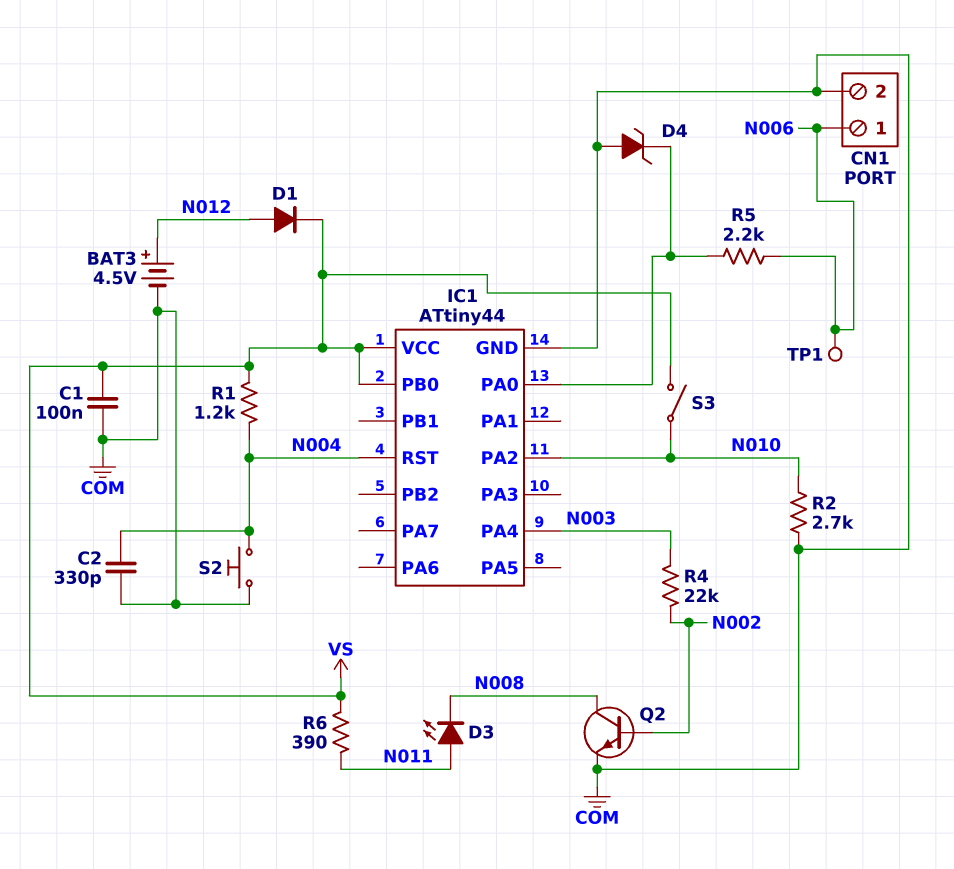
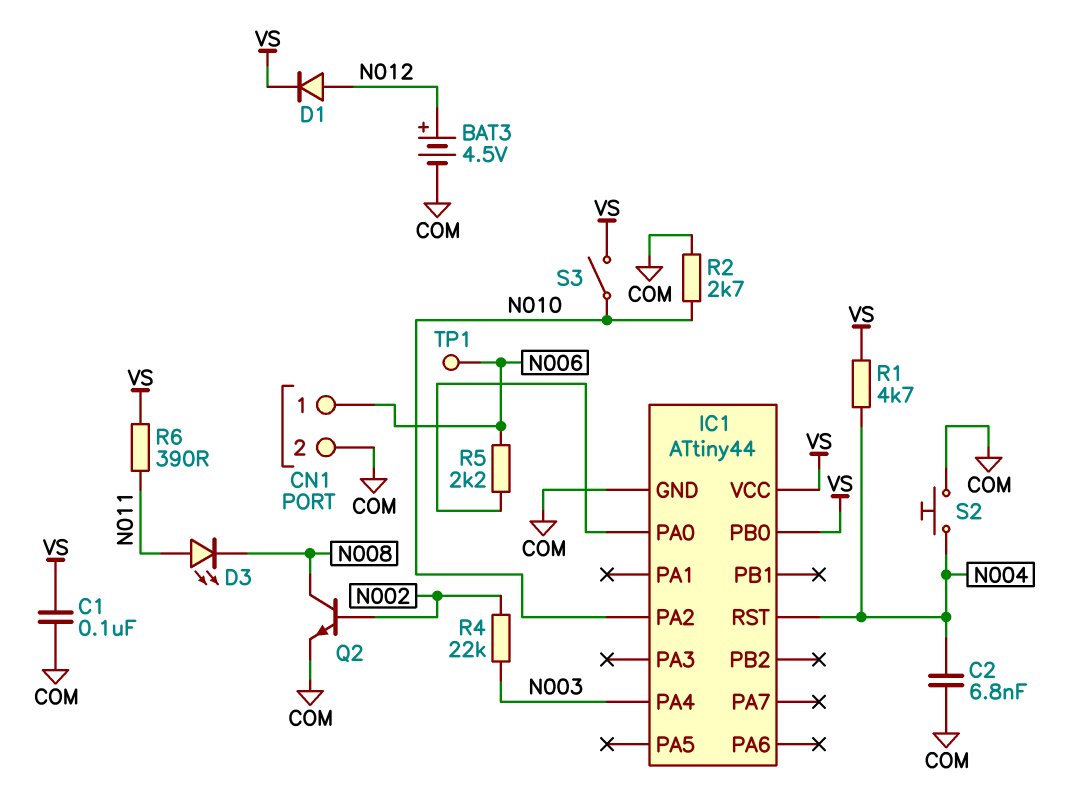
C2: 330pF (COM, N004) -> 6.8nF (COM, N004)
D4: zener (A COM, K IC1/PA0) -> none
R1: 1.2k (N004, VS) -> 4.7k (N004, VS)

